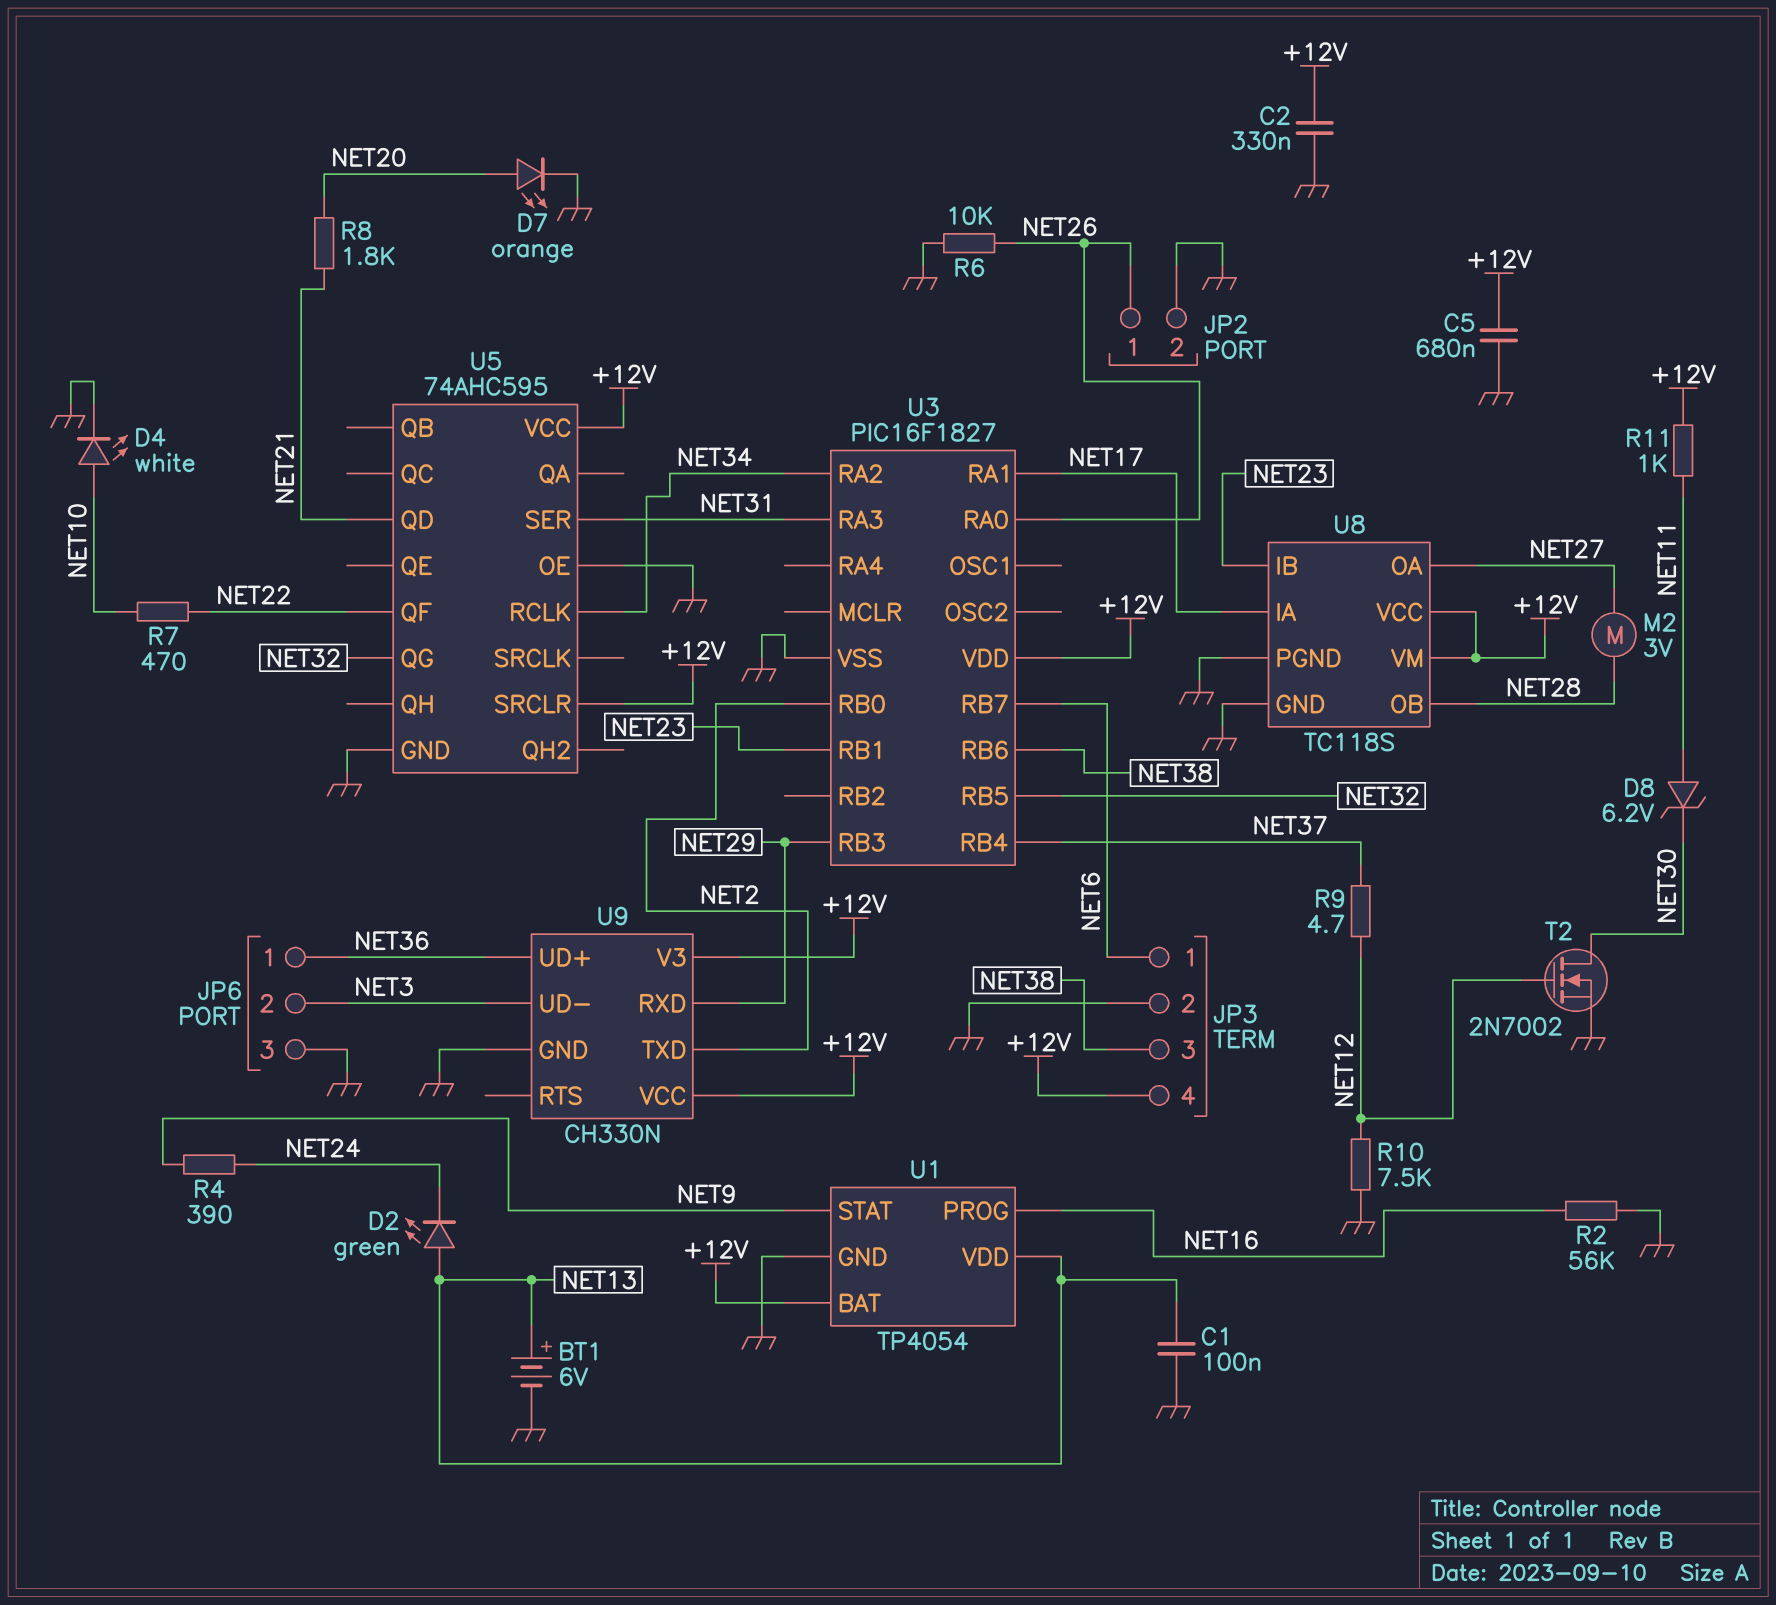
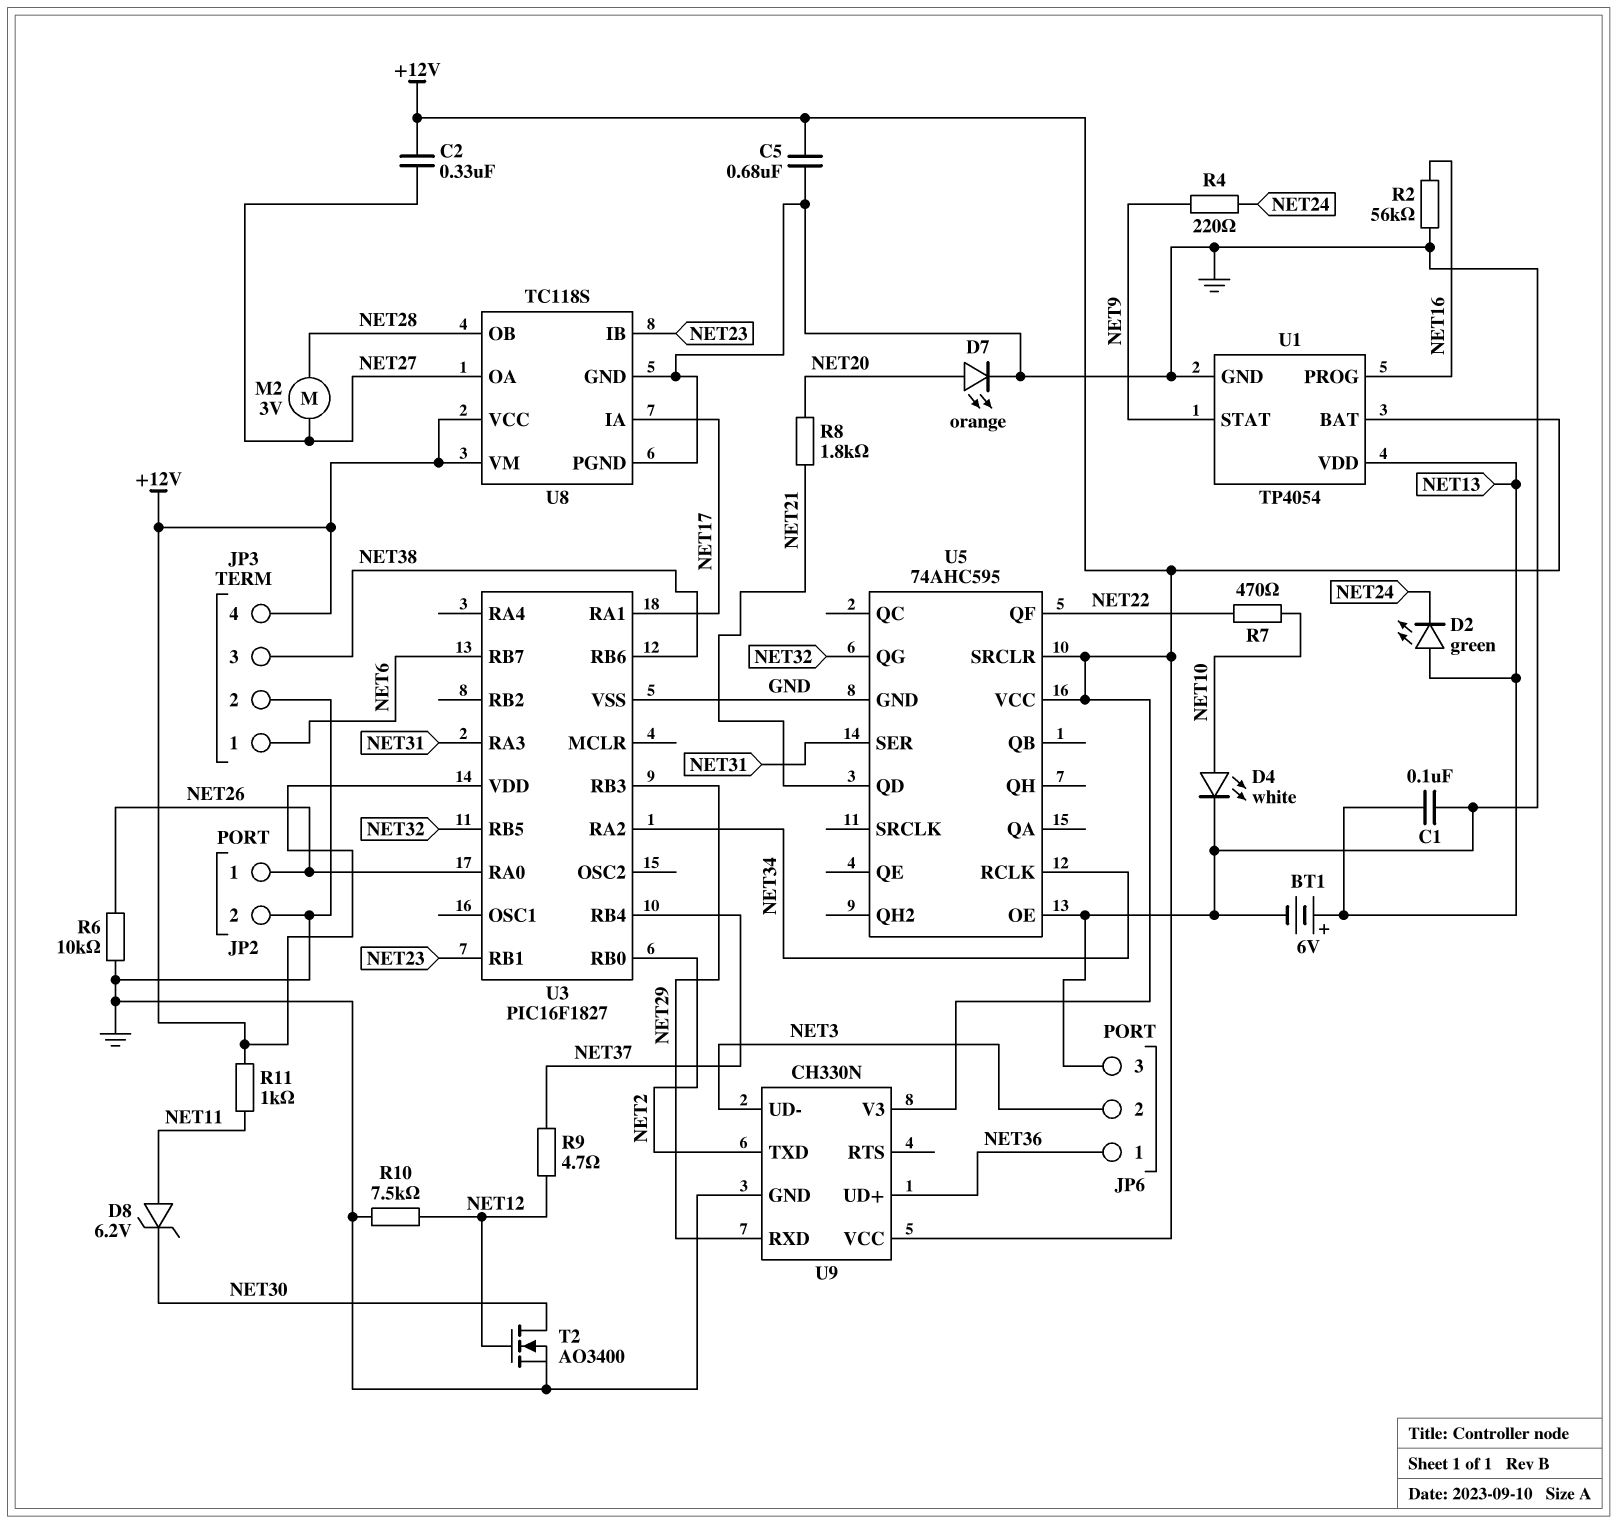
C2: 330nF (+12V, GND) -> 330nF (+12V, NET27)
R4: 390 (NET9, NET24) -> 220 (NET9, NET24)
T2: NMOS 2N7002 (G NET12, D NET30, S GND) -> NMOS AO3400 (G NET12, D NET30, S GND)

